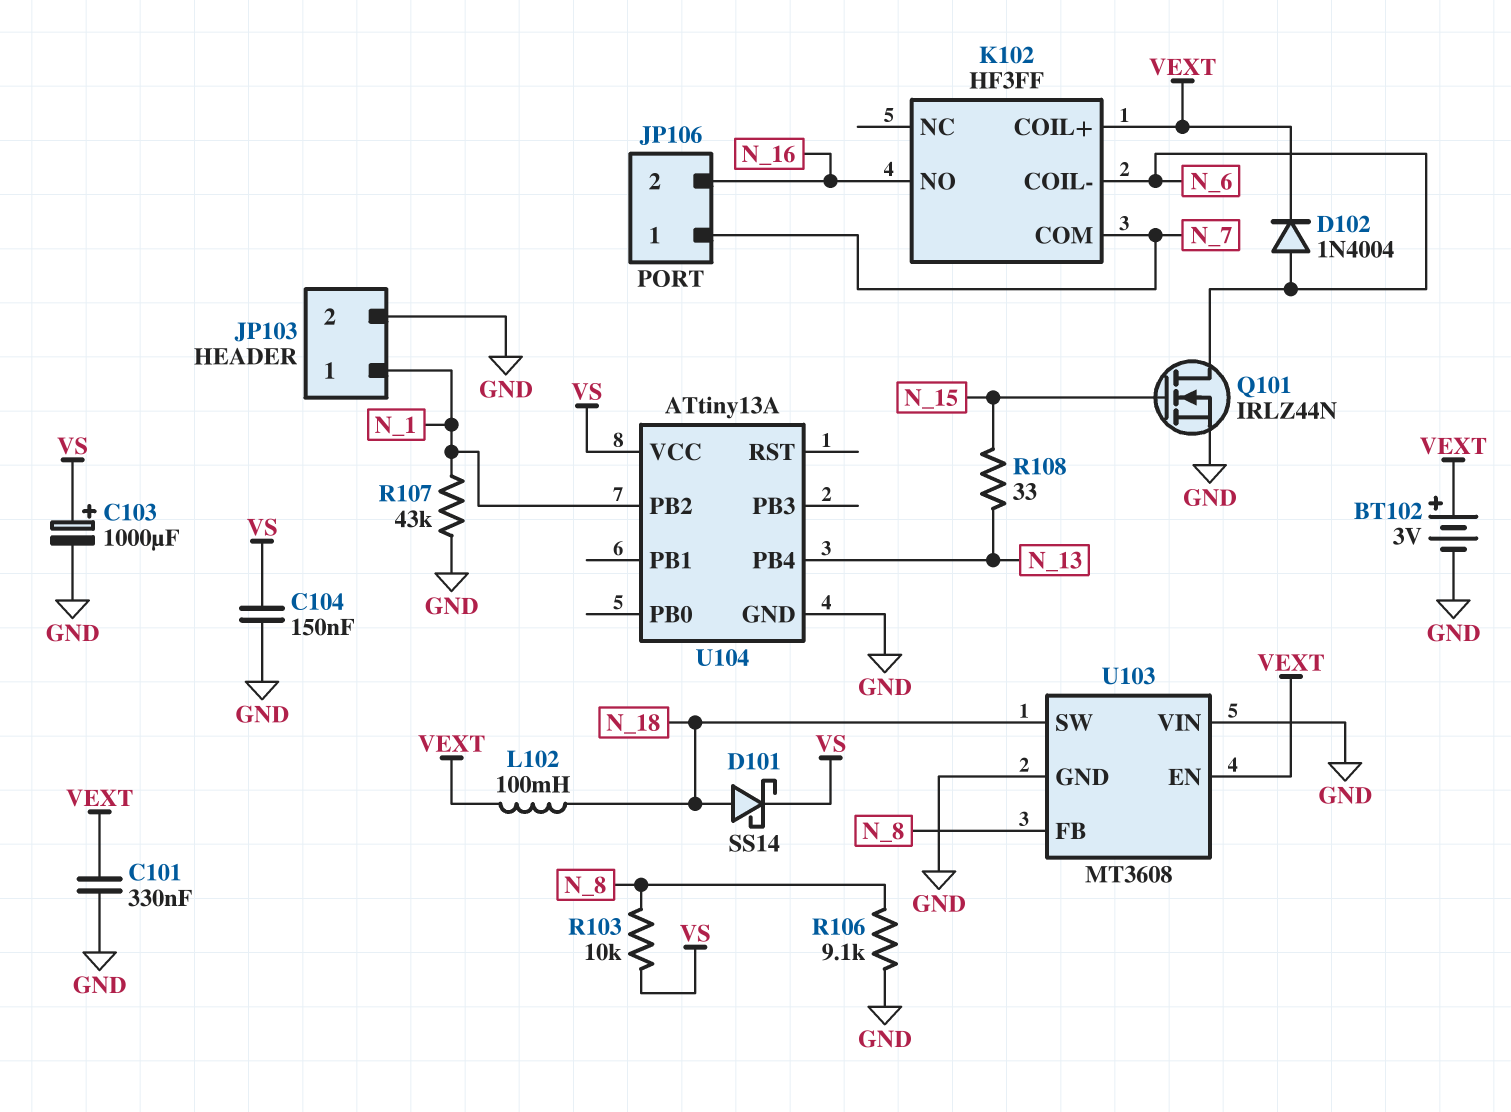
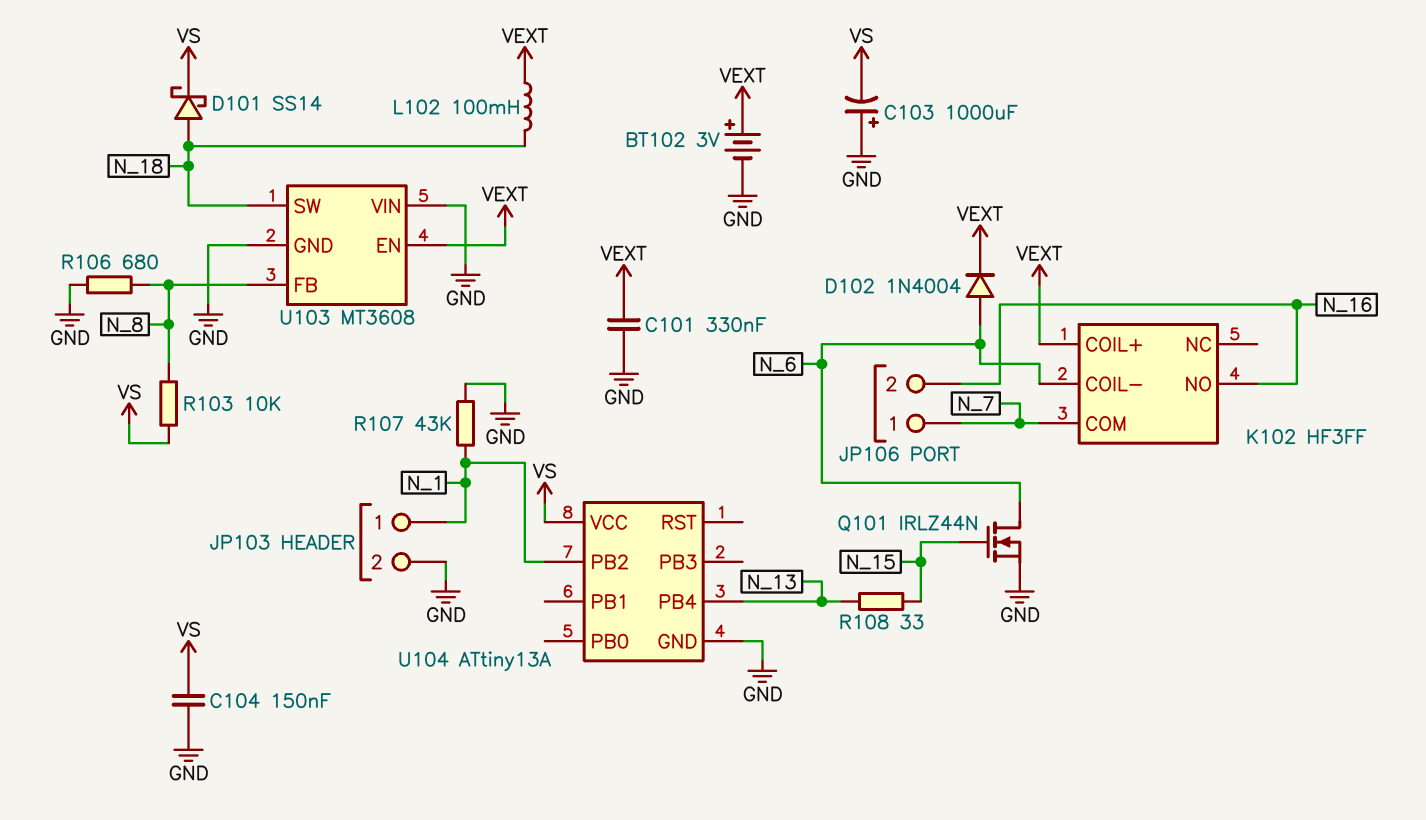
C103: 1000uF (plus VS, minus GND) -> 1000uF (plus GND, minus VS)
R106: 9.1k (GND, N_8) -> 680 (GND, N_8)

